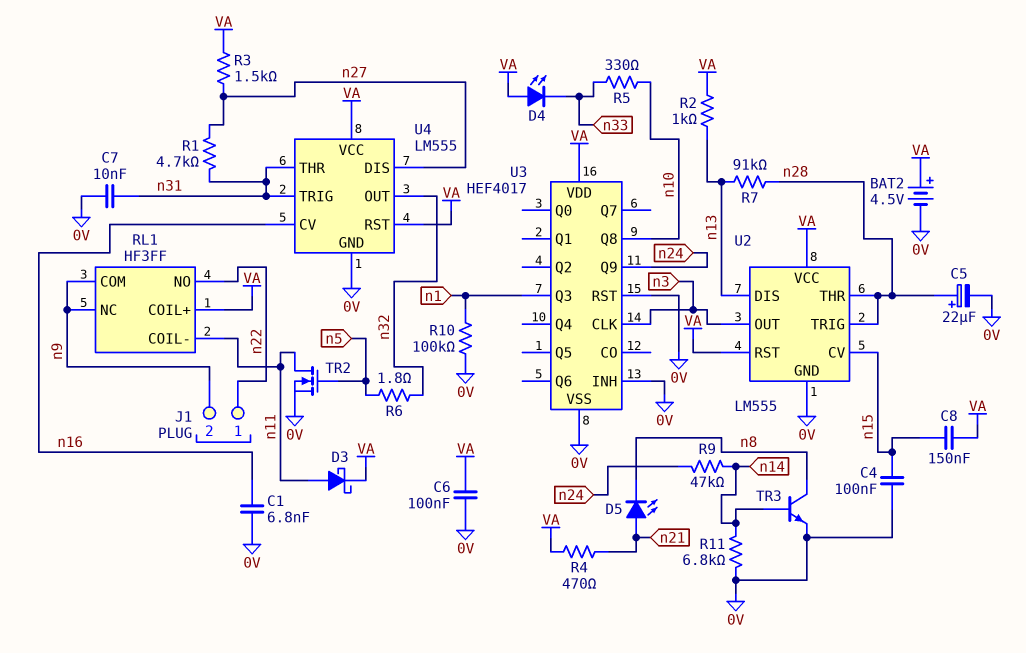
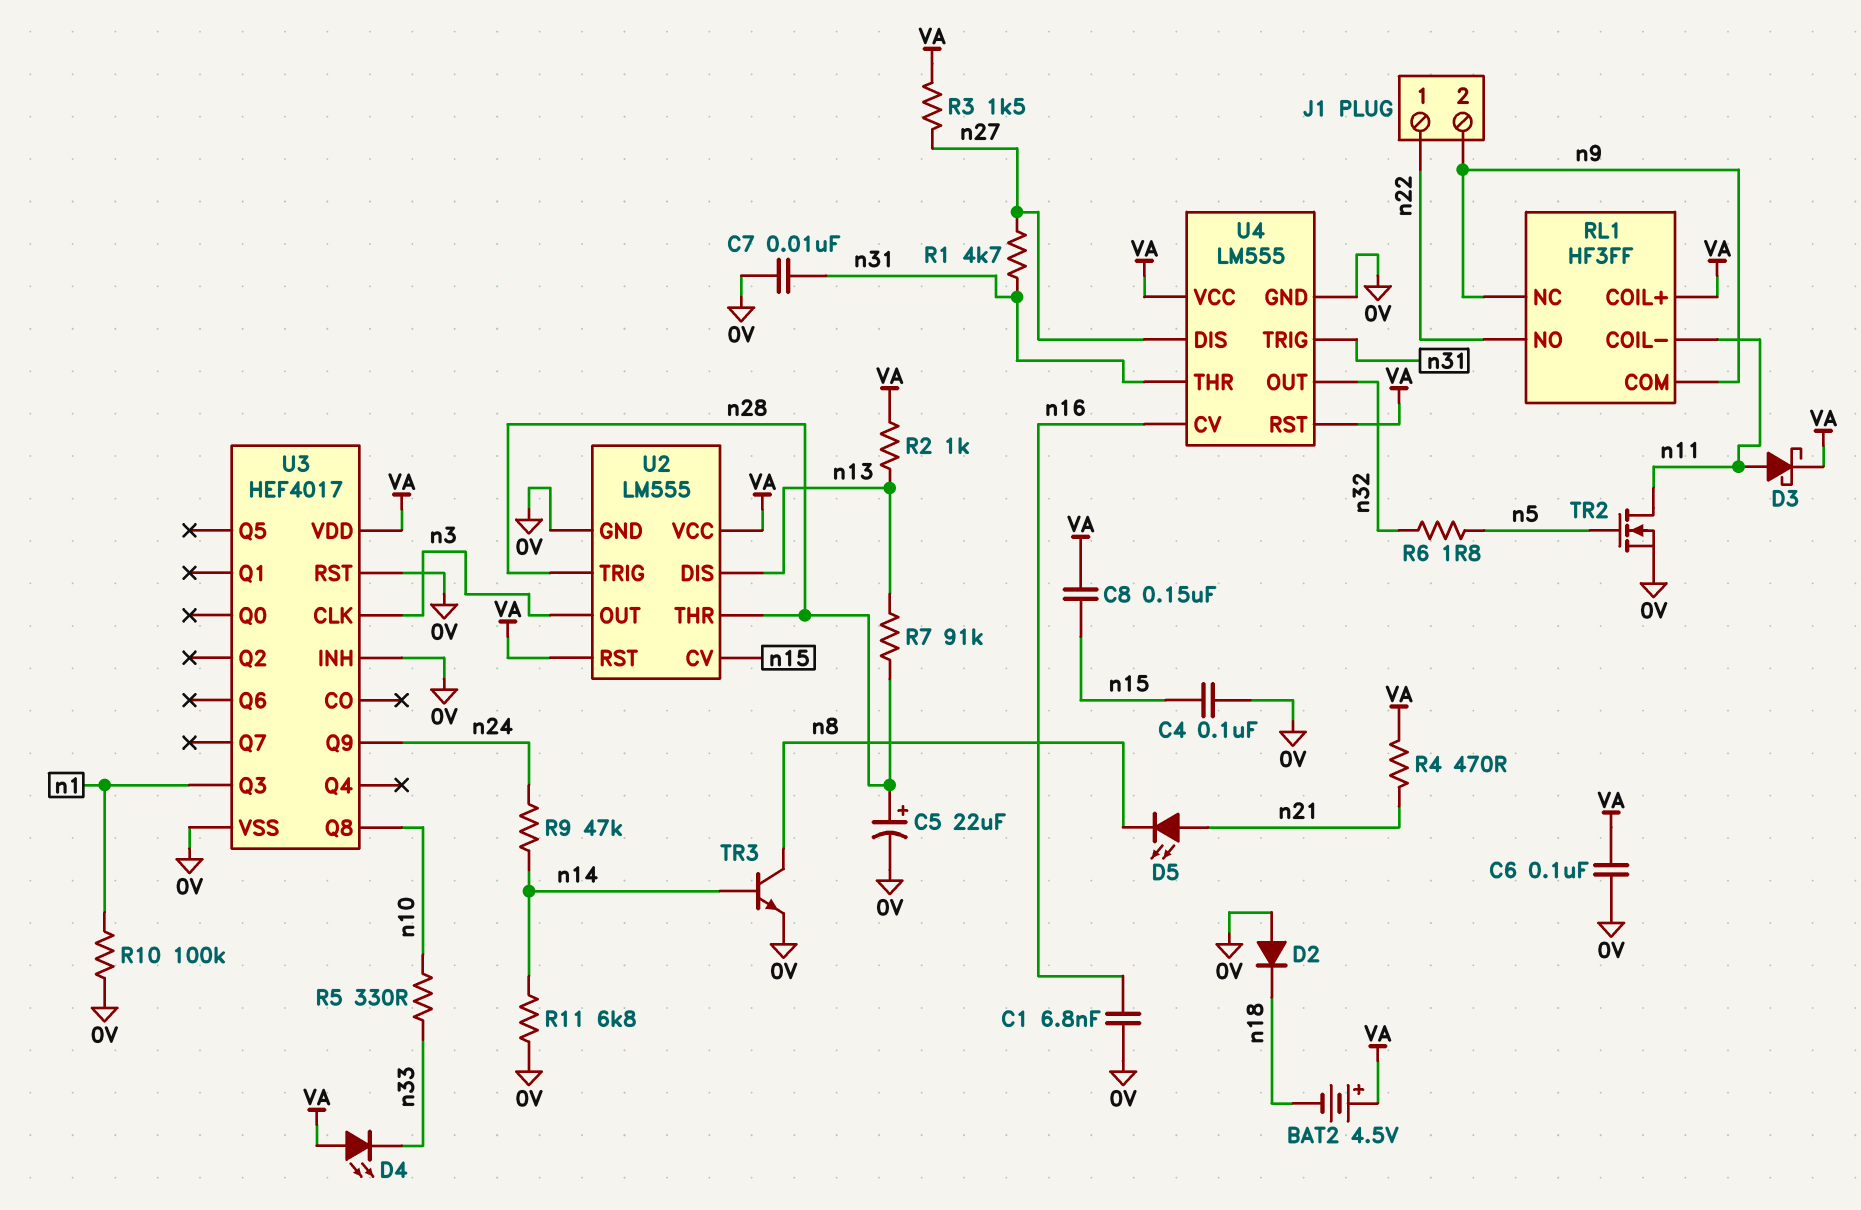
BAT2: 4.5V (plus VA, minus 0V) -> 4.5V (plus VA, minus n18)
D2: none -> diode (A 0V, K n18)

